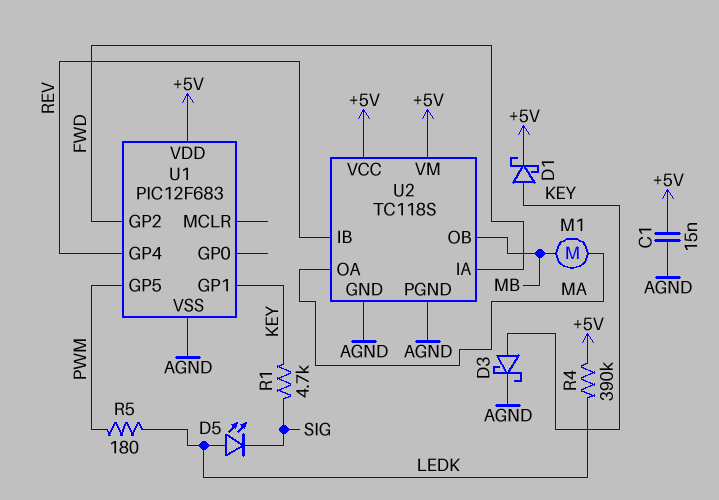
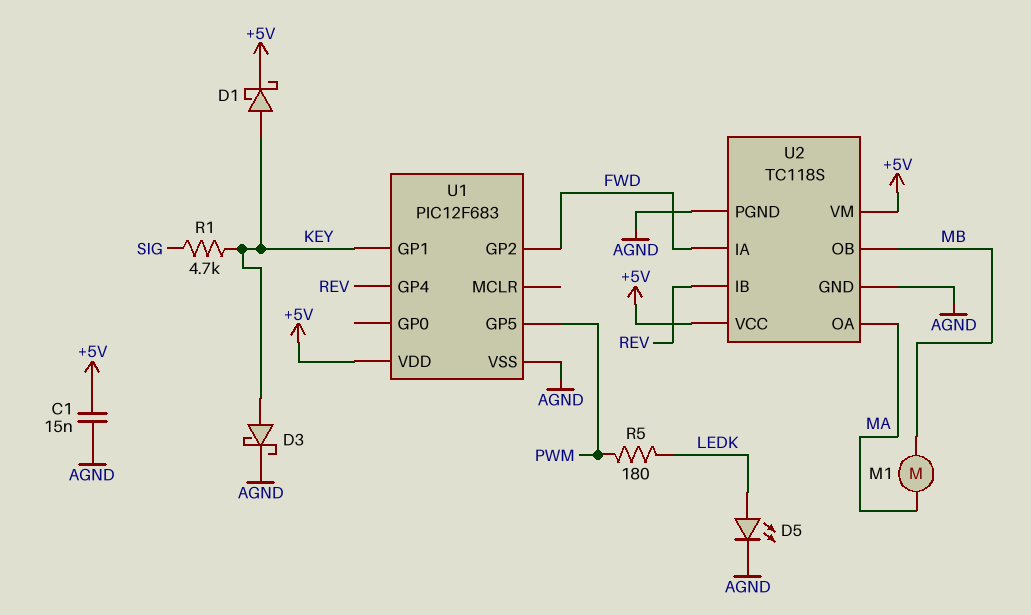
D5: LED (A LEDK, K SIG) -> LED (A LEDK, K AGND)
R4: 390k (+5V, LEDK) -> none

